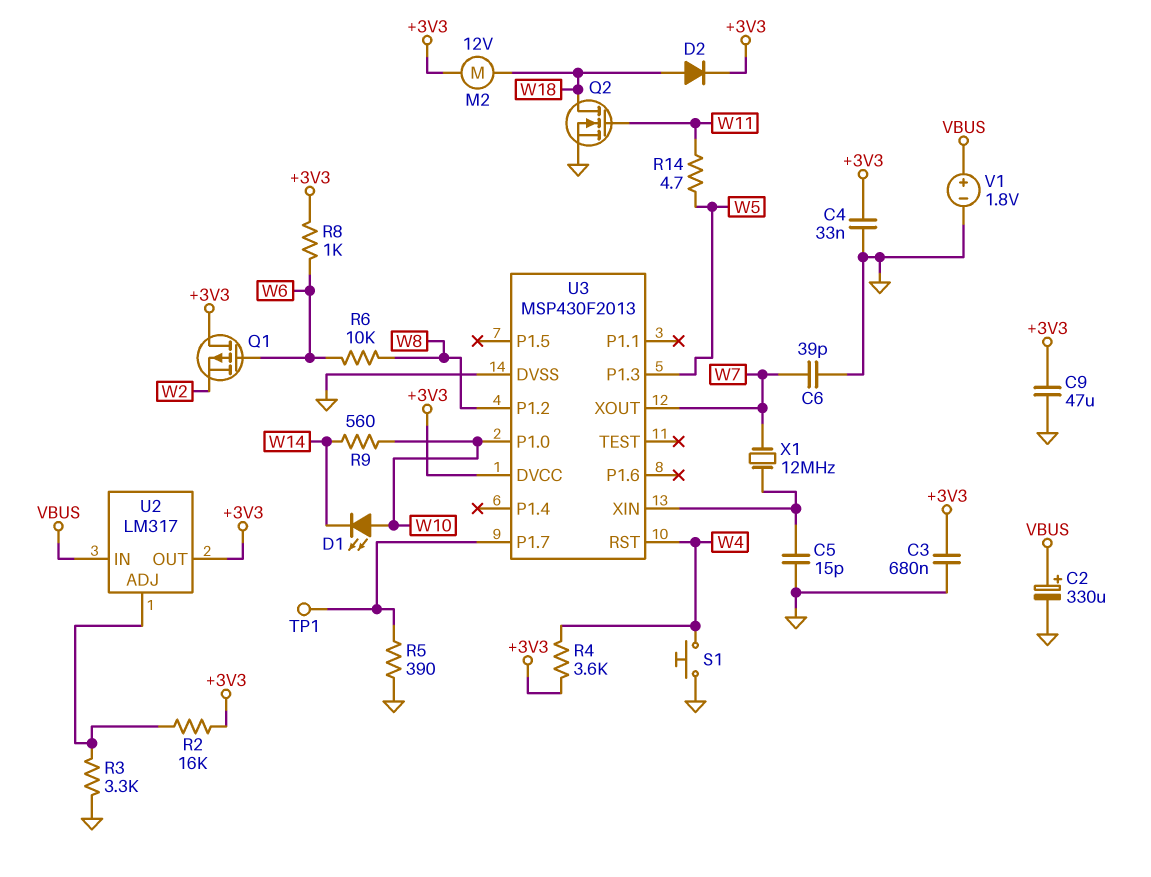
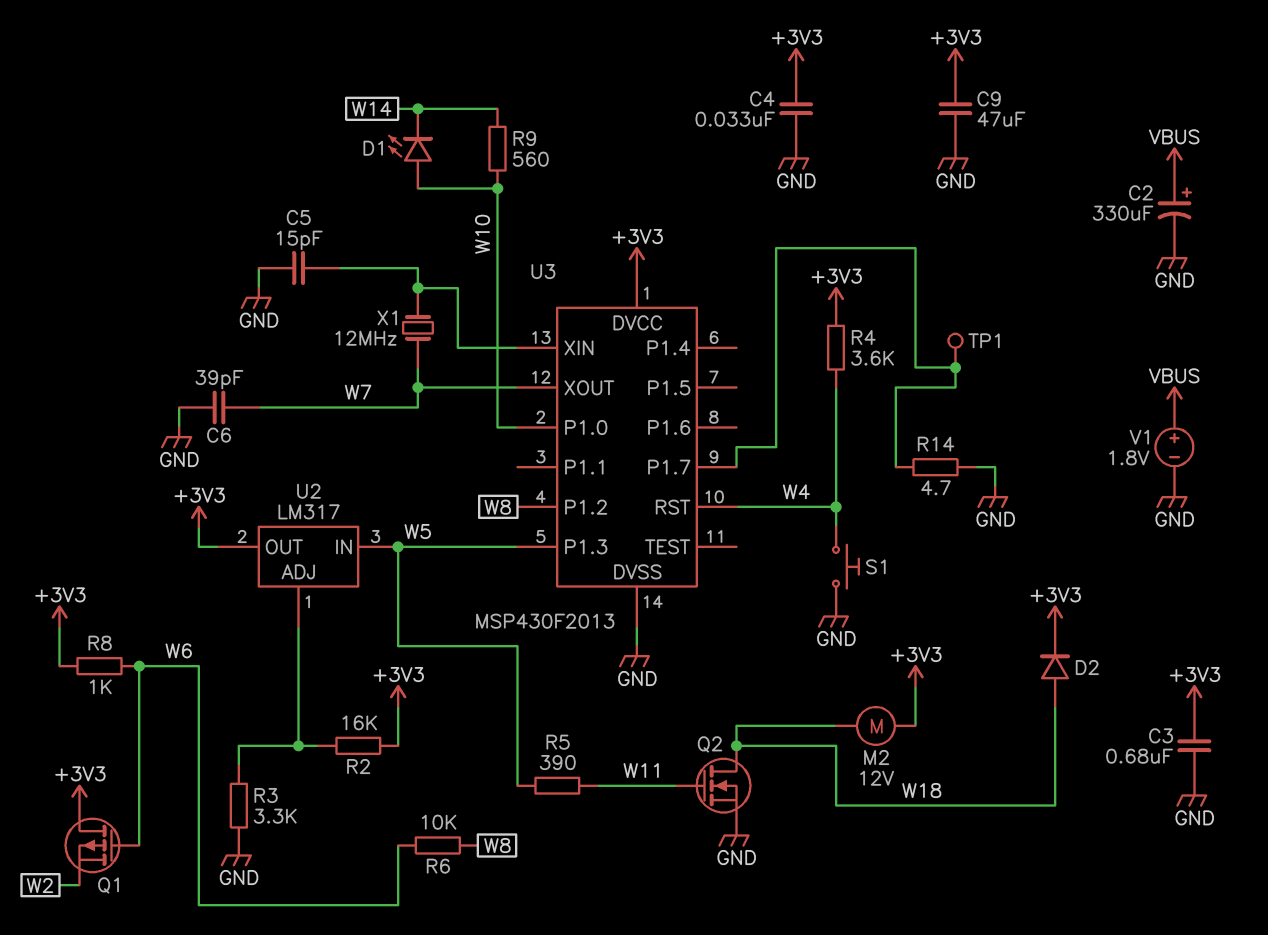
R5: 390 (GND, U3/P1.7) -> 390 (W5, W11)
R14: 4.7 (W5, W11) -> 4.7 (GND, U3/P1.7)
U2 pin IN: VBUS -> W5

